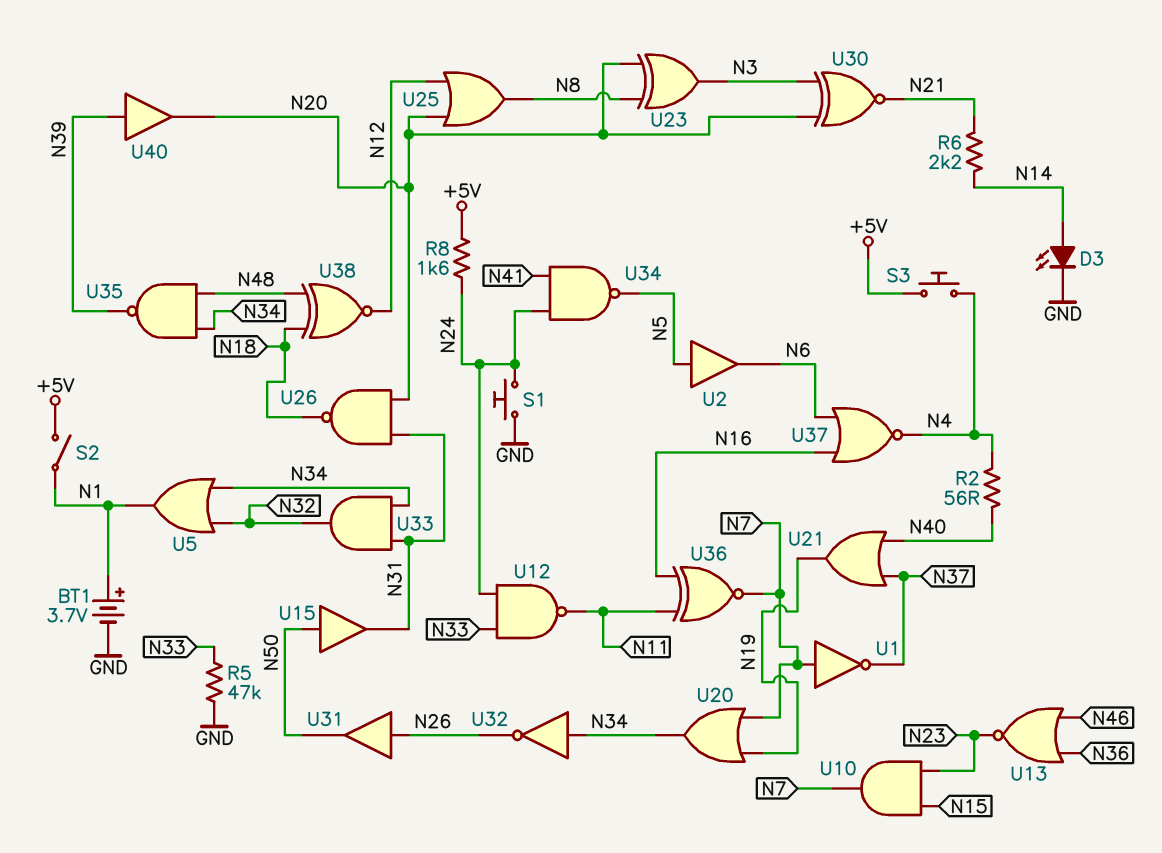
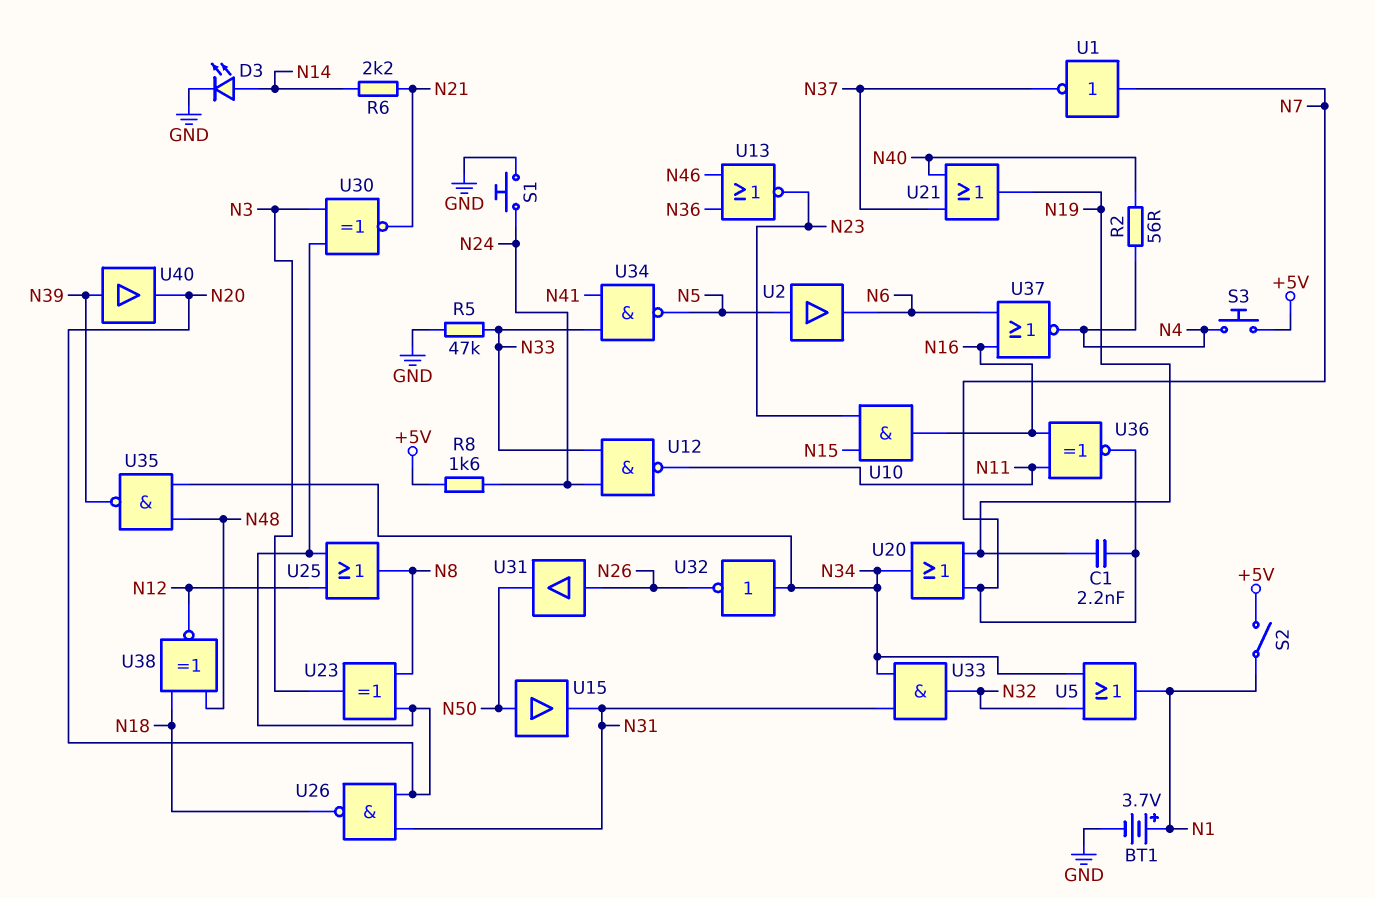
C1: none -> 2.2nF (N7, N19)
U10: AND (in N15, in N23, out N7) -> AND (in N15, in N23, out N16)
U34: NAND (in N24, in N41, out N5) -> NAND (in N33, in N41, out N5)

